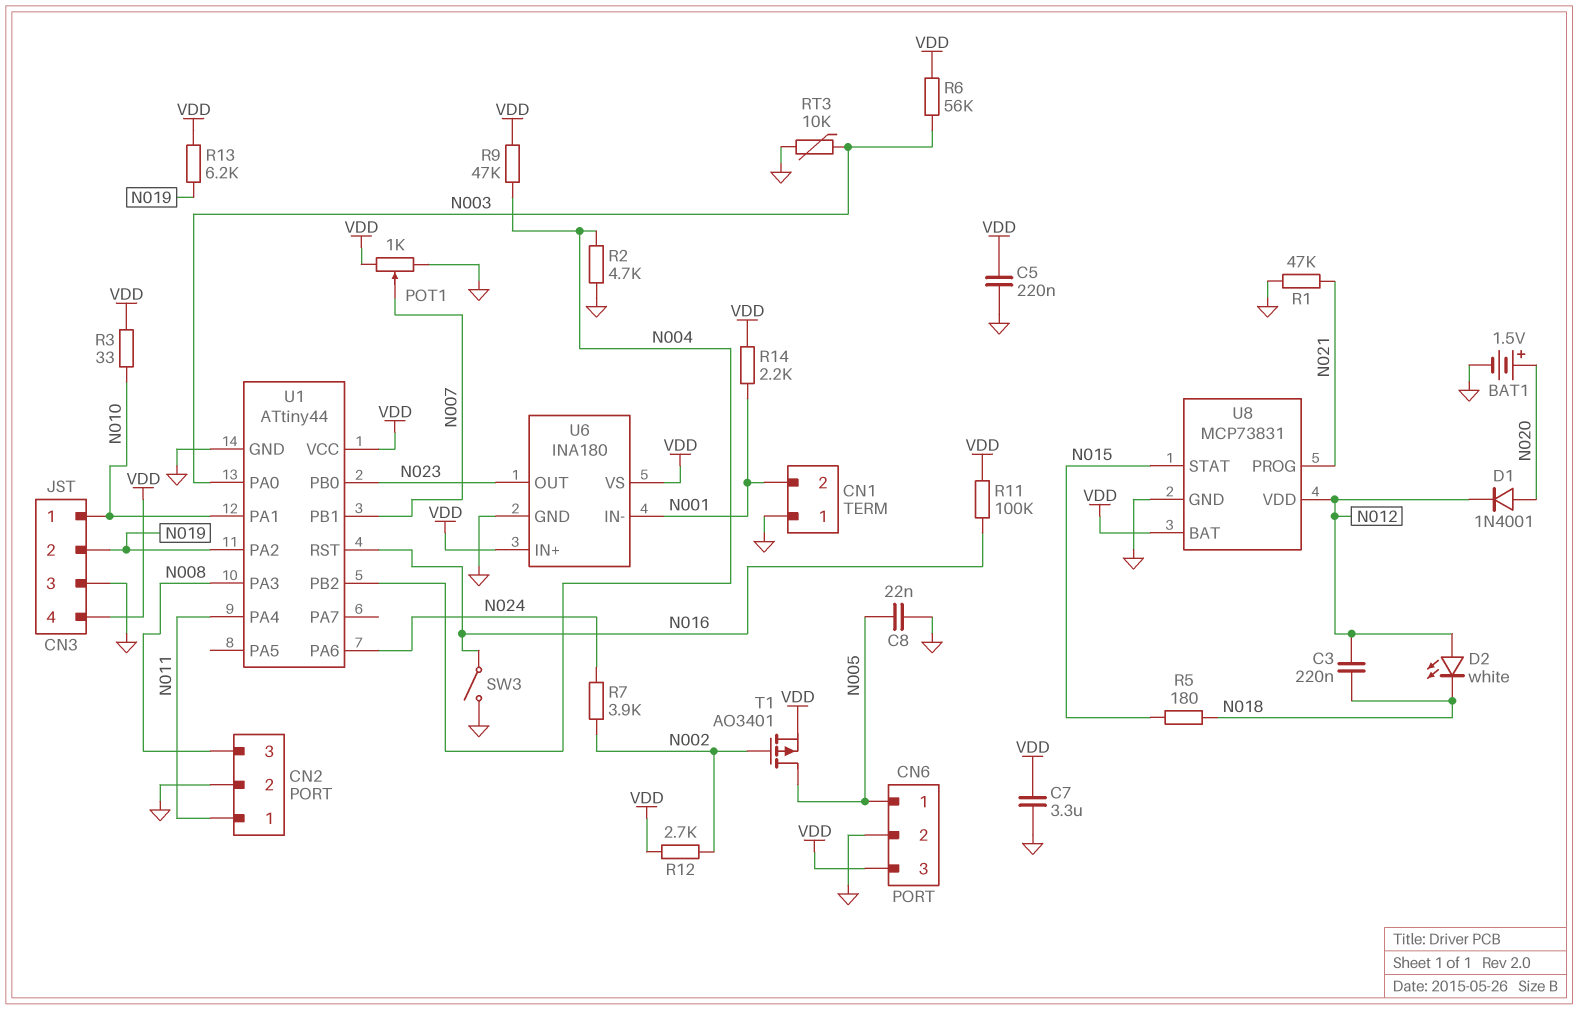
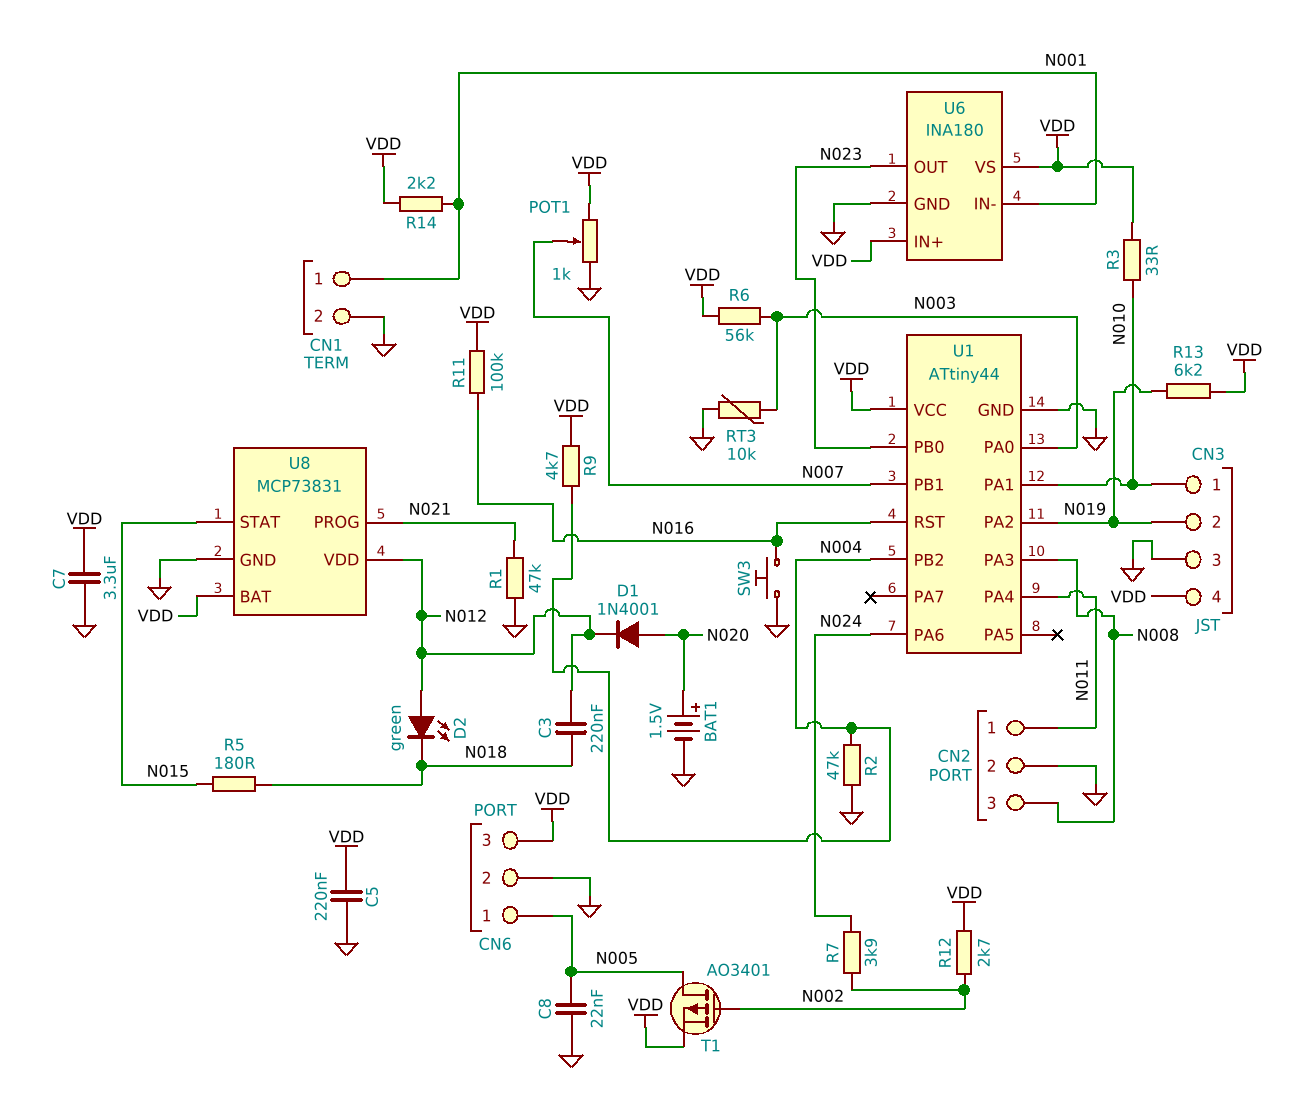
CN1 pin 1: GND -> N001
CN1 pin 2: N001 -> GND
D2: LED white (A N012, K N018) -> LED green (A N012, K N018)
R2: 4.7k (GND, N004) -> 47k (GND, N004)
R9: 47k (N004, VDD) -> 4.7k (N004, VDD)
SW3: switch (GND, N016) -> button (GND, N016)

